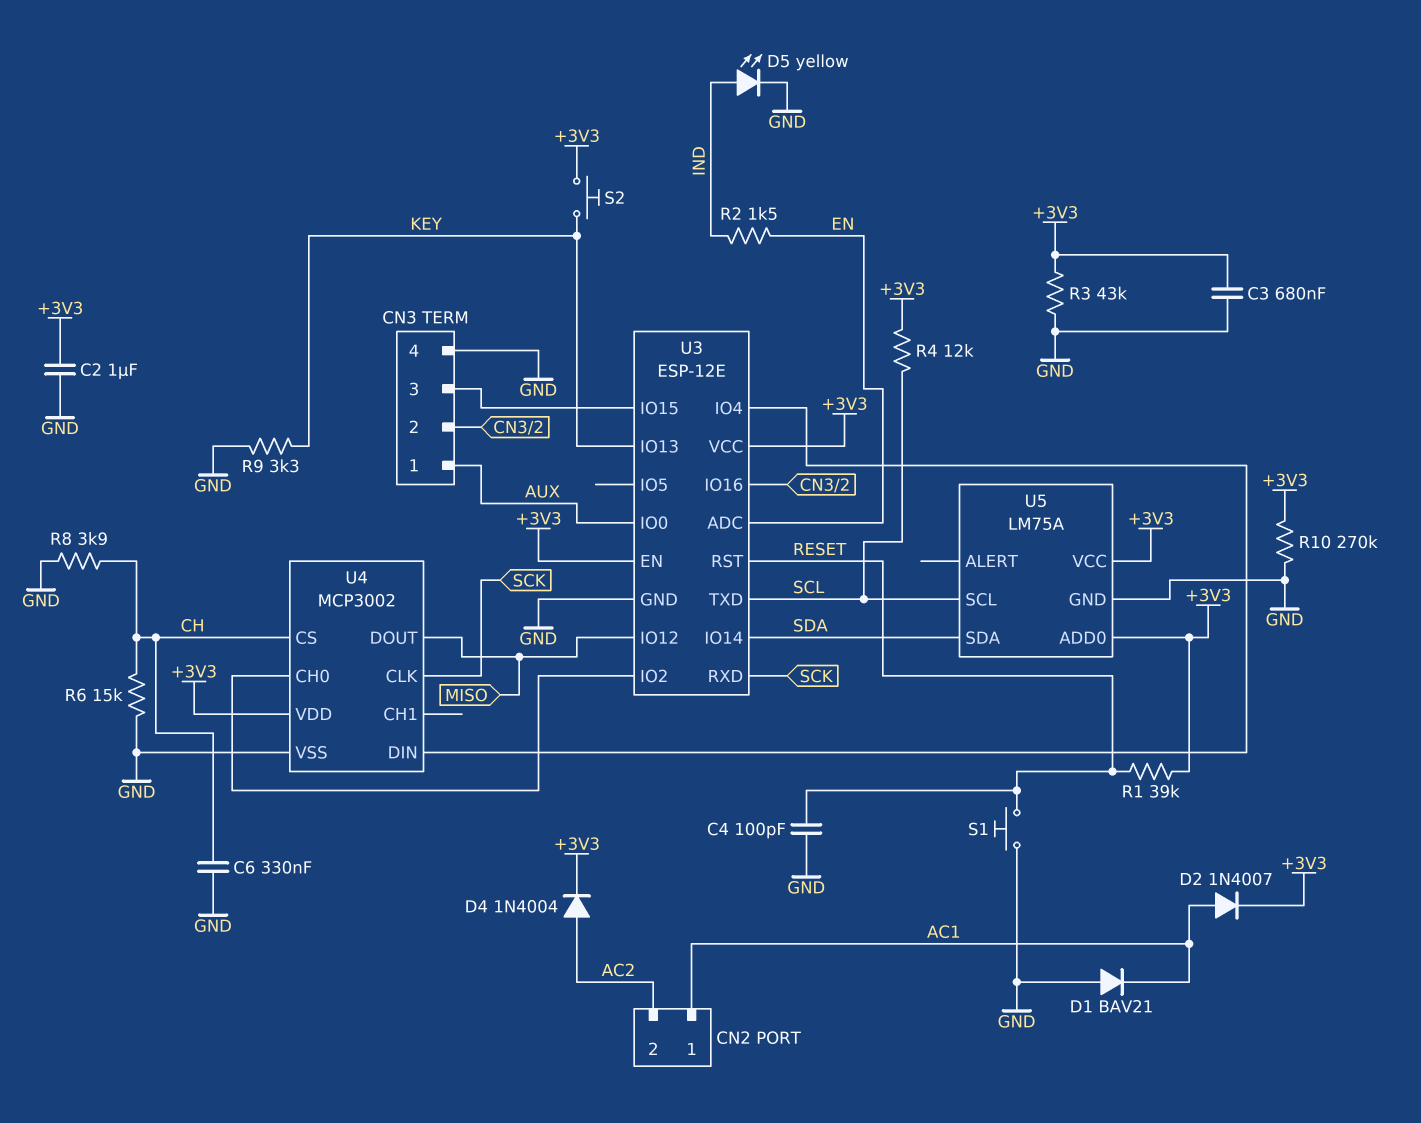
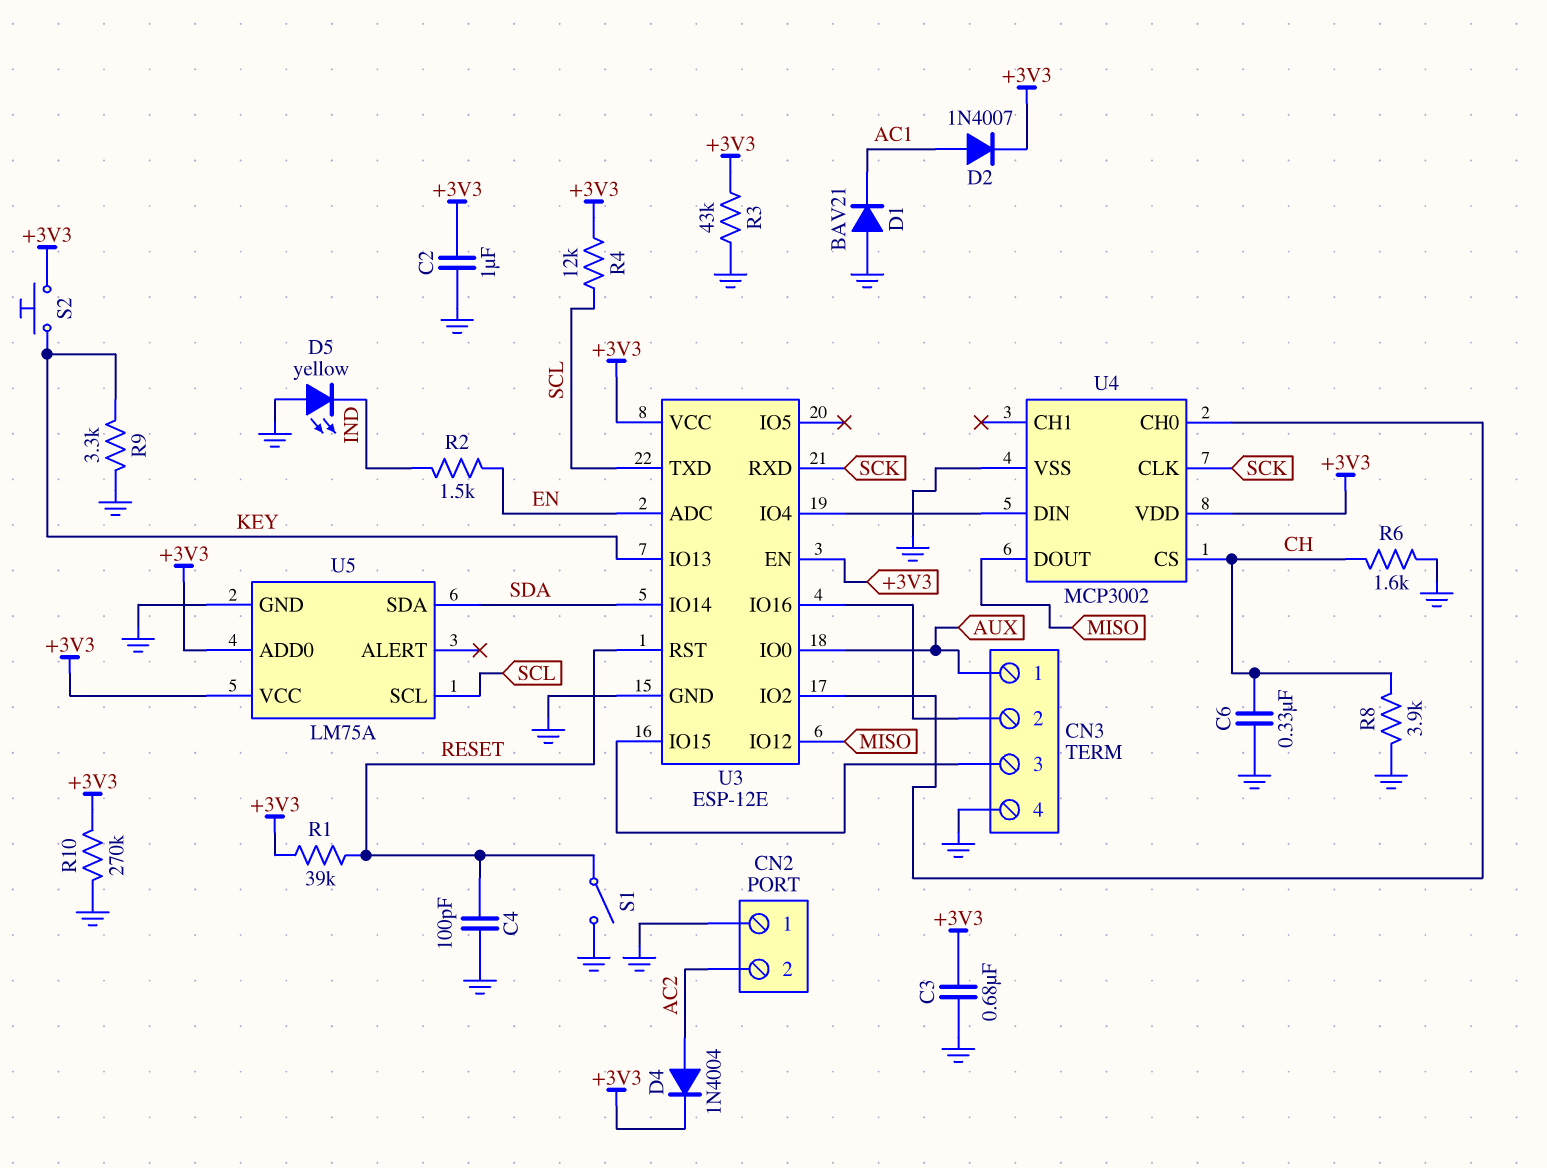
CN2 pin 1: AC1 -> GND
D5: LED yellow (A IND, K GND) -> LED yellow (A GND, K IND)
R6: 15k (CH, GND) -> 1.6k (CH, GND)
S1: button (GND, RESET) -> switch (GND, RESET)

